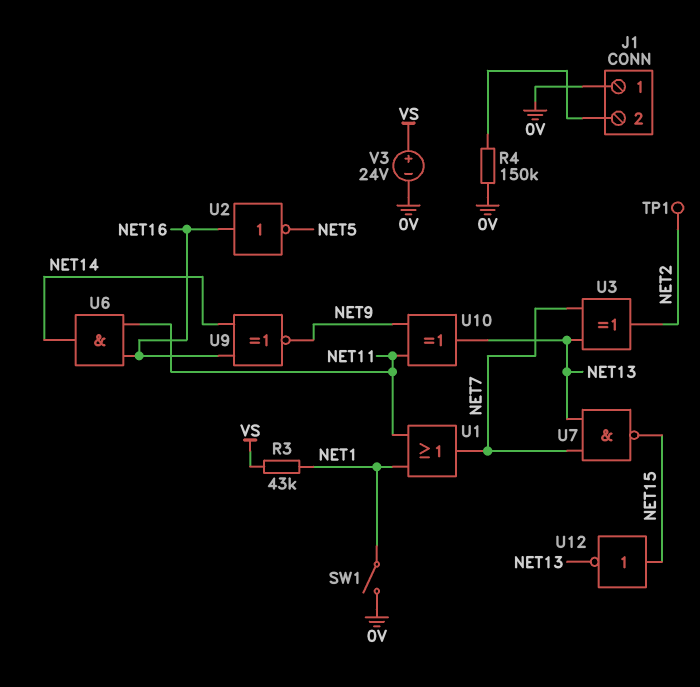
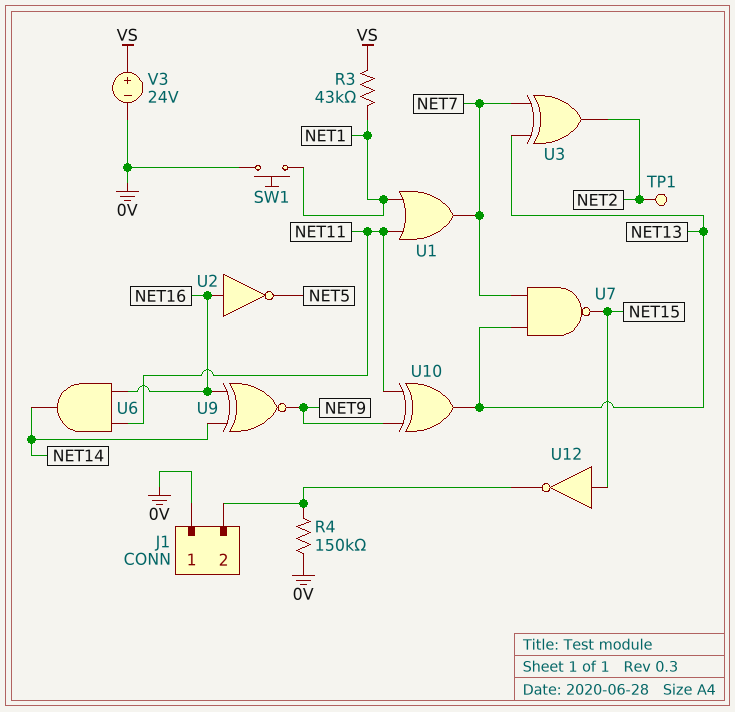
SW1: switch (0V, NET1) -> button (0V, NET1)
U12: NOT (in NET15, out NET13) -> NOT (in NET15, out J1/2)

